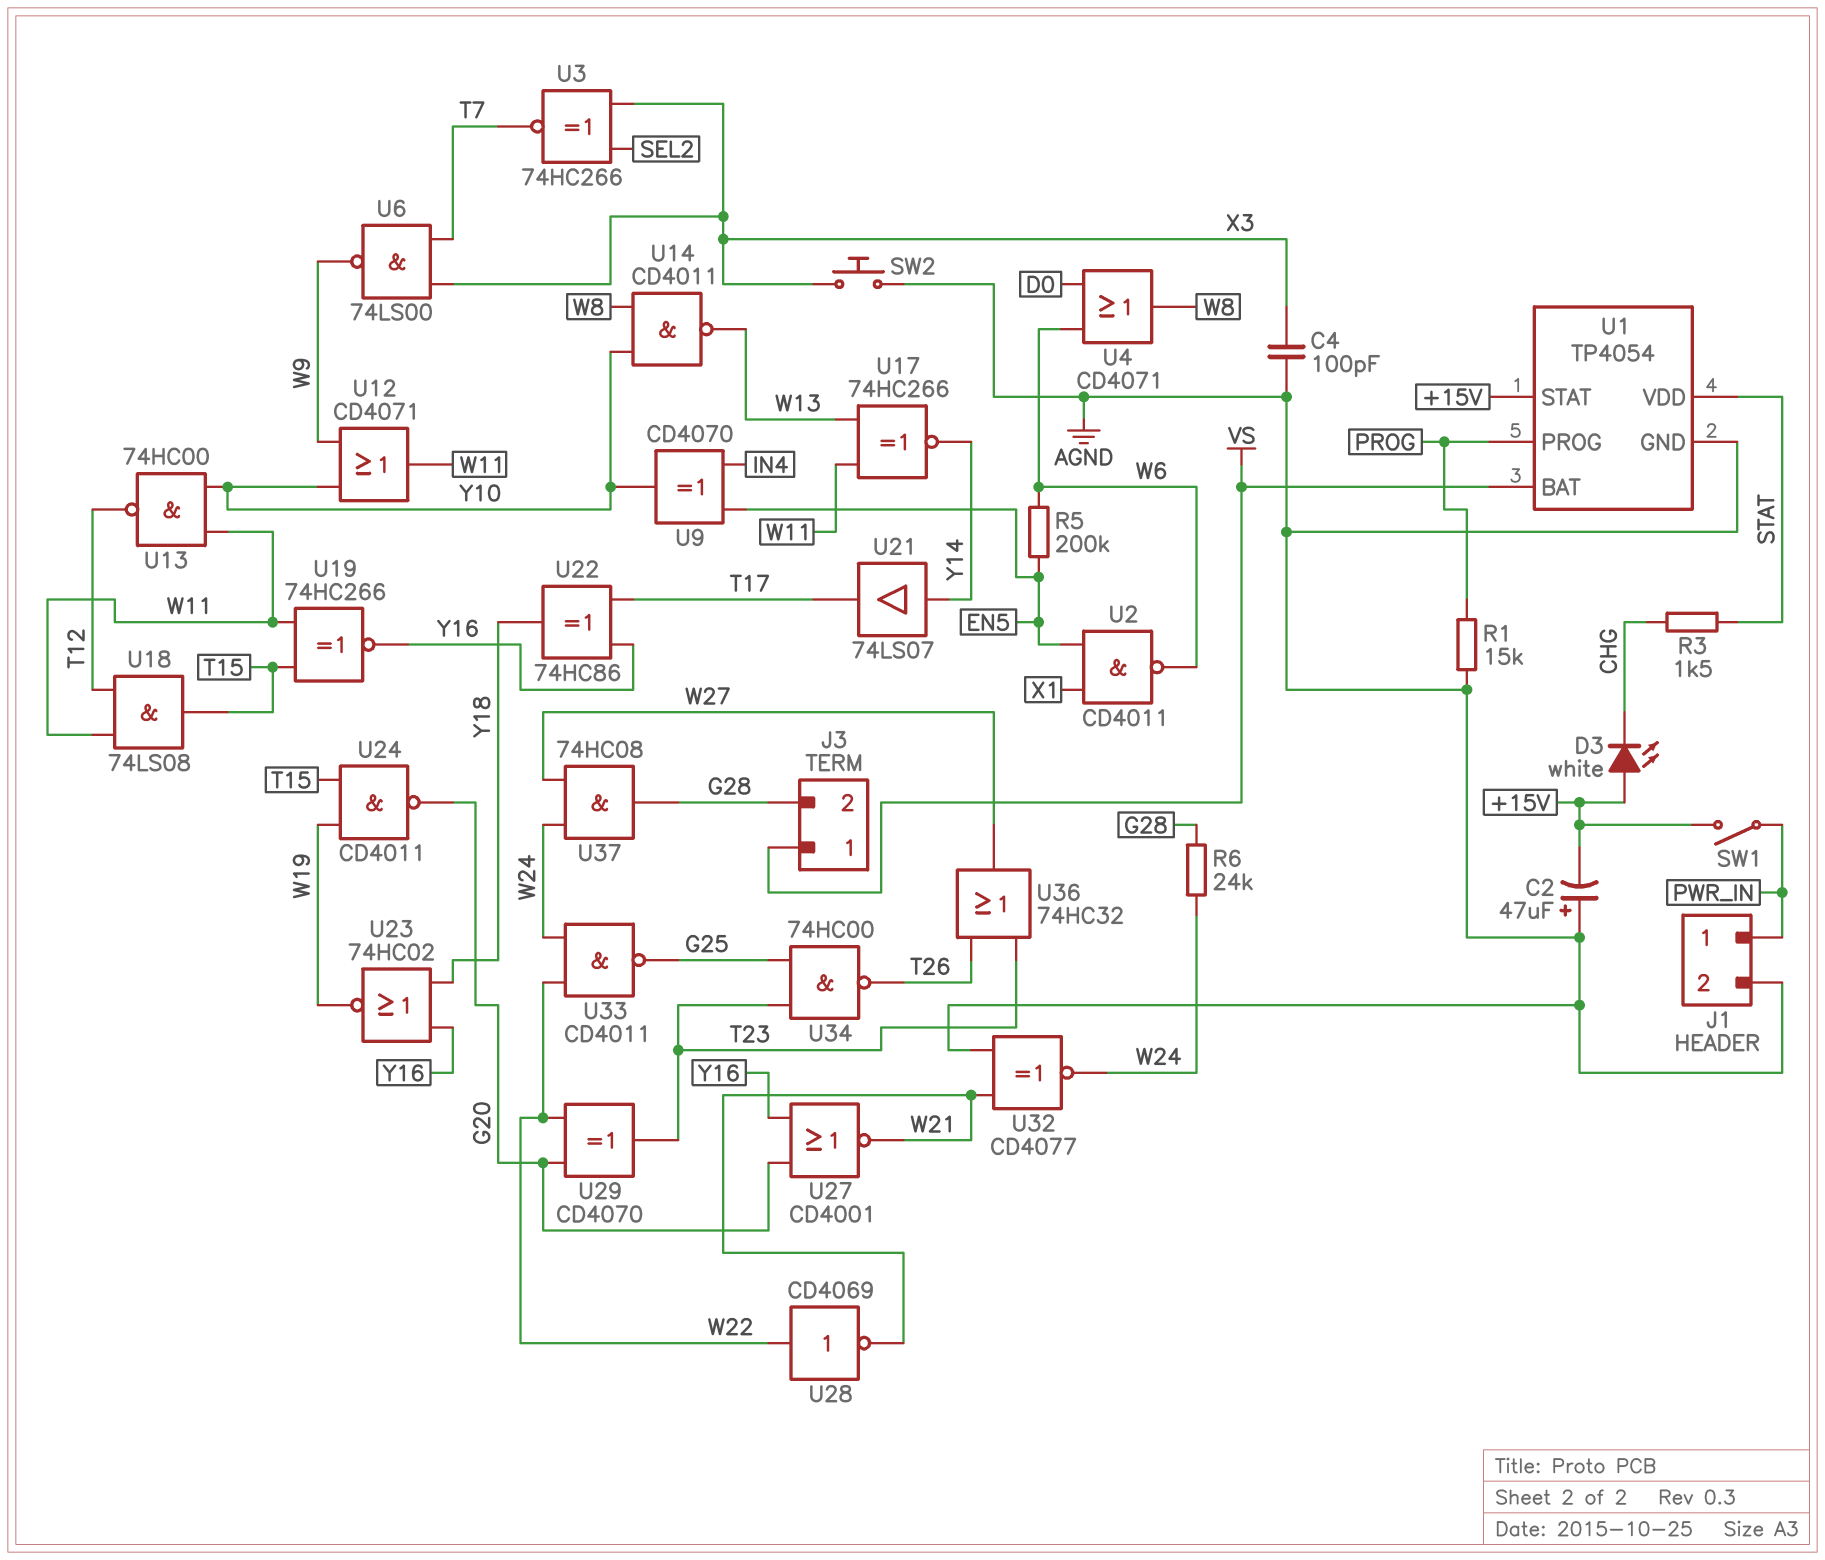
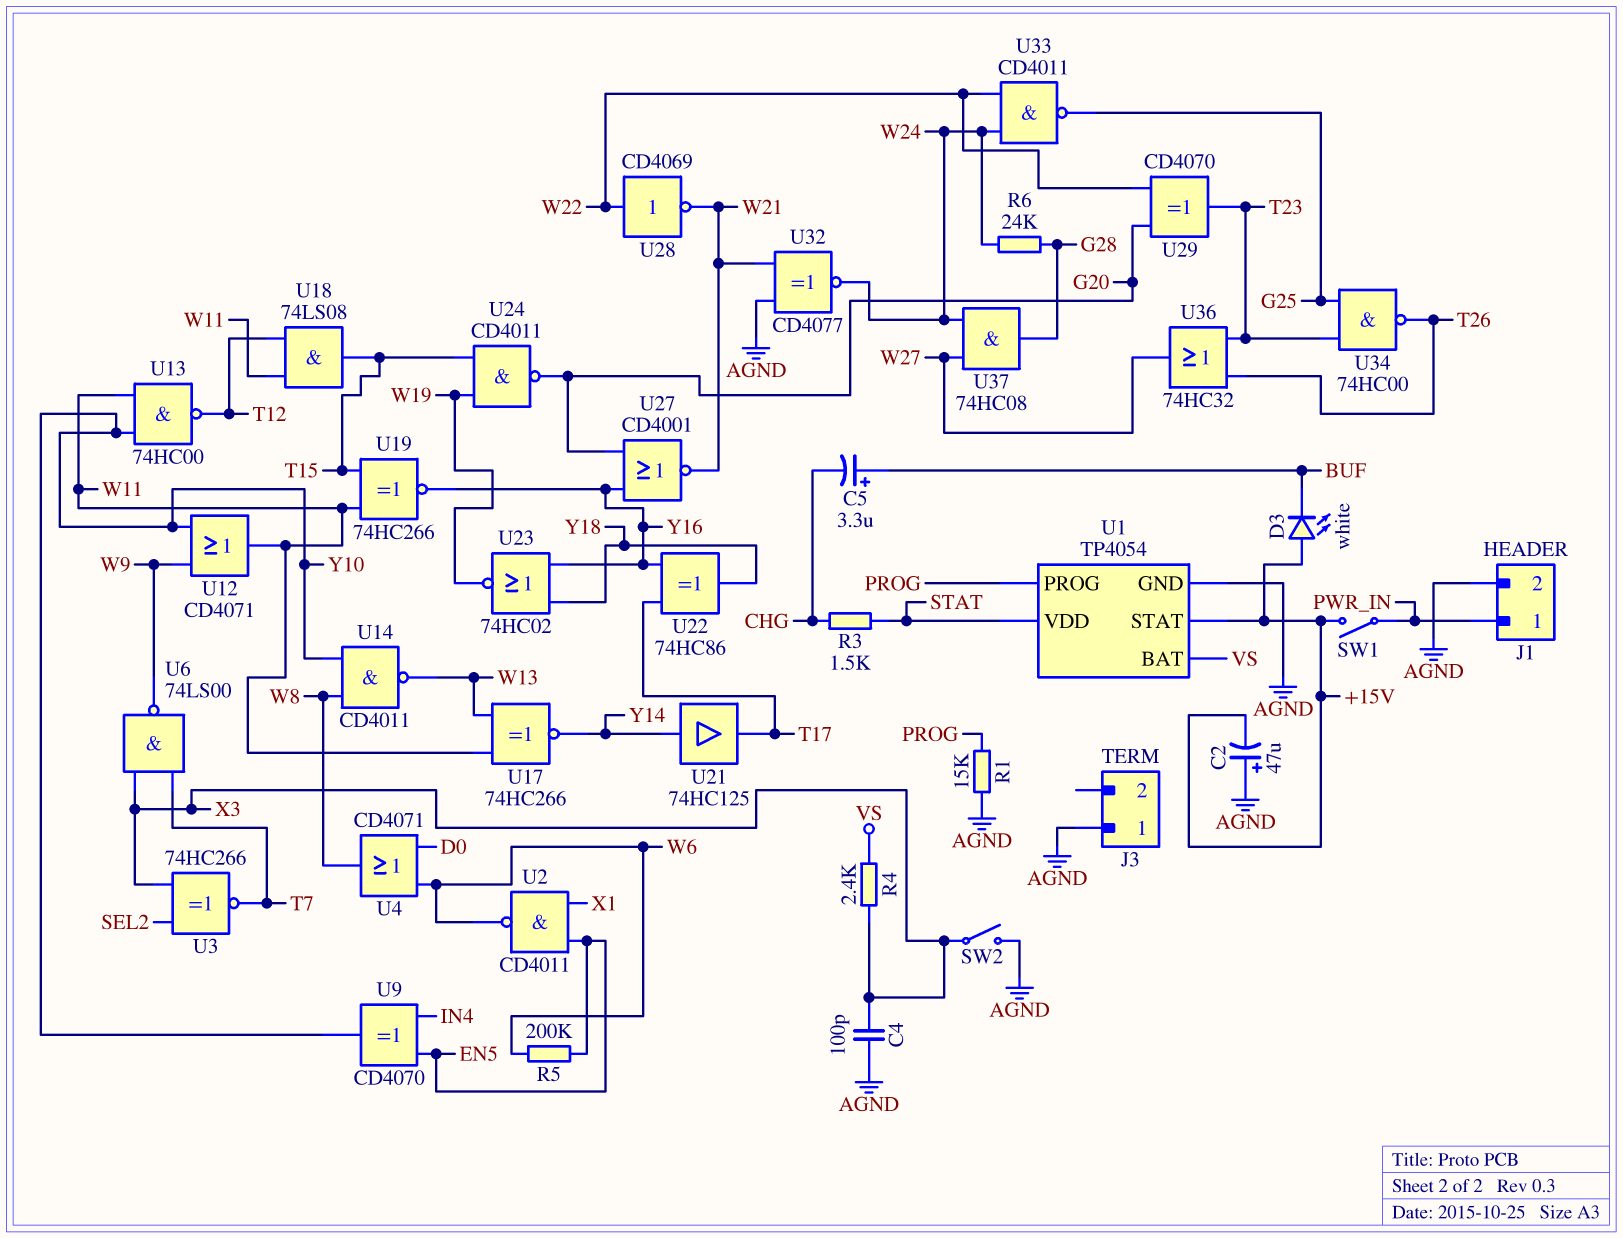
C5: none -> 3.3uF (plus BUF, minus CHG)
D3: LED white (A +15V, K CHG) -> LED white (A +15V, K BUF)
J3 pin 1: VS -> AGND
J3 pin 2: G28 -> none
R4: none -> 2.4k (VS, X3)
SW2: button (AGND, X3) -> switch (AGND, X3)
U21: buffer 74LS07 (in Y14, out T17) -> buffer 74HC125 (in Y14, out T17)

